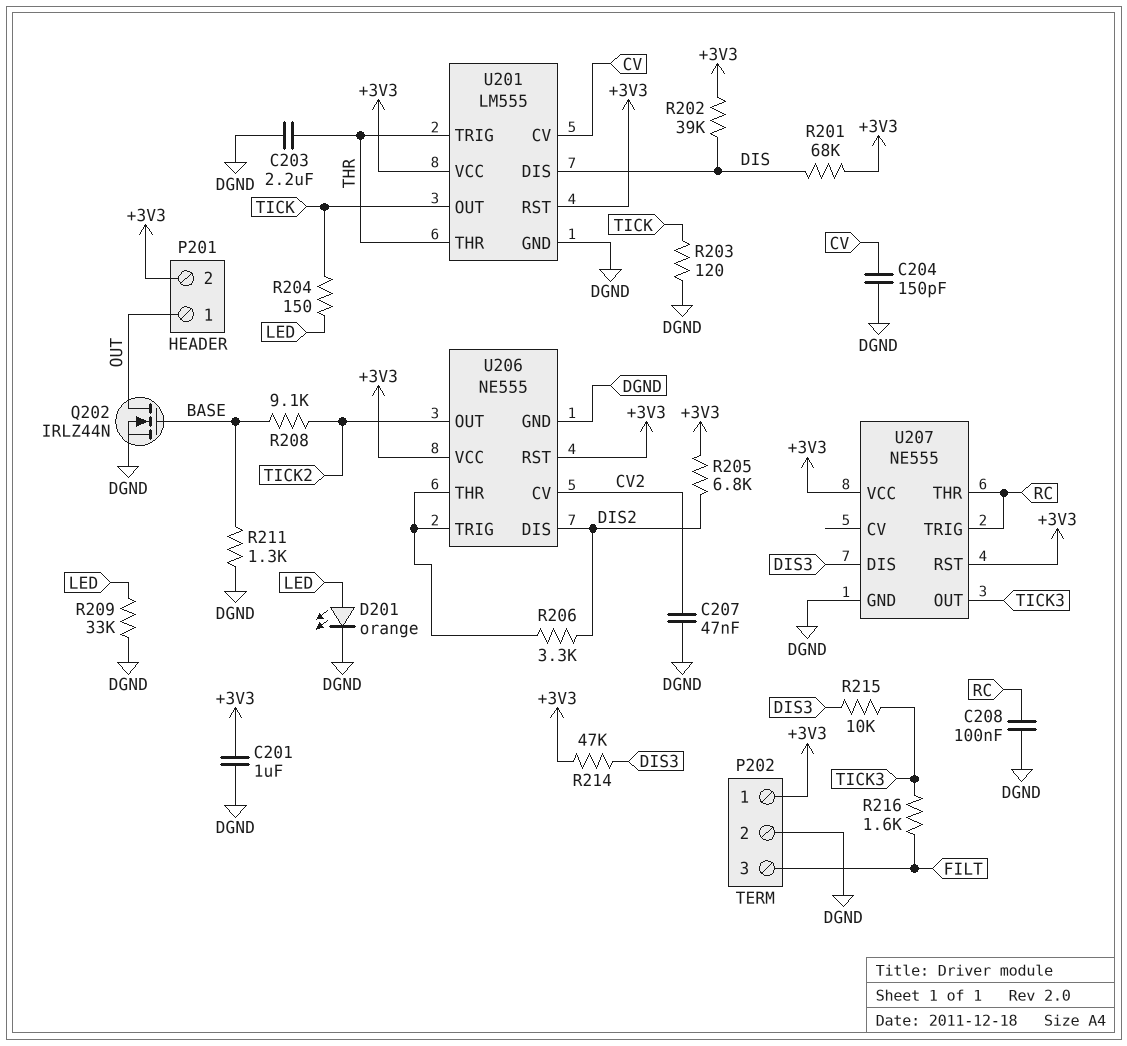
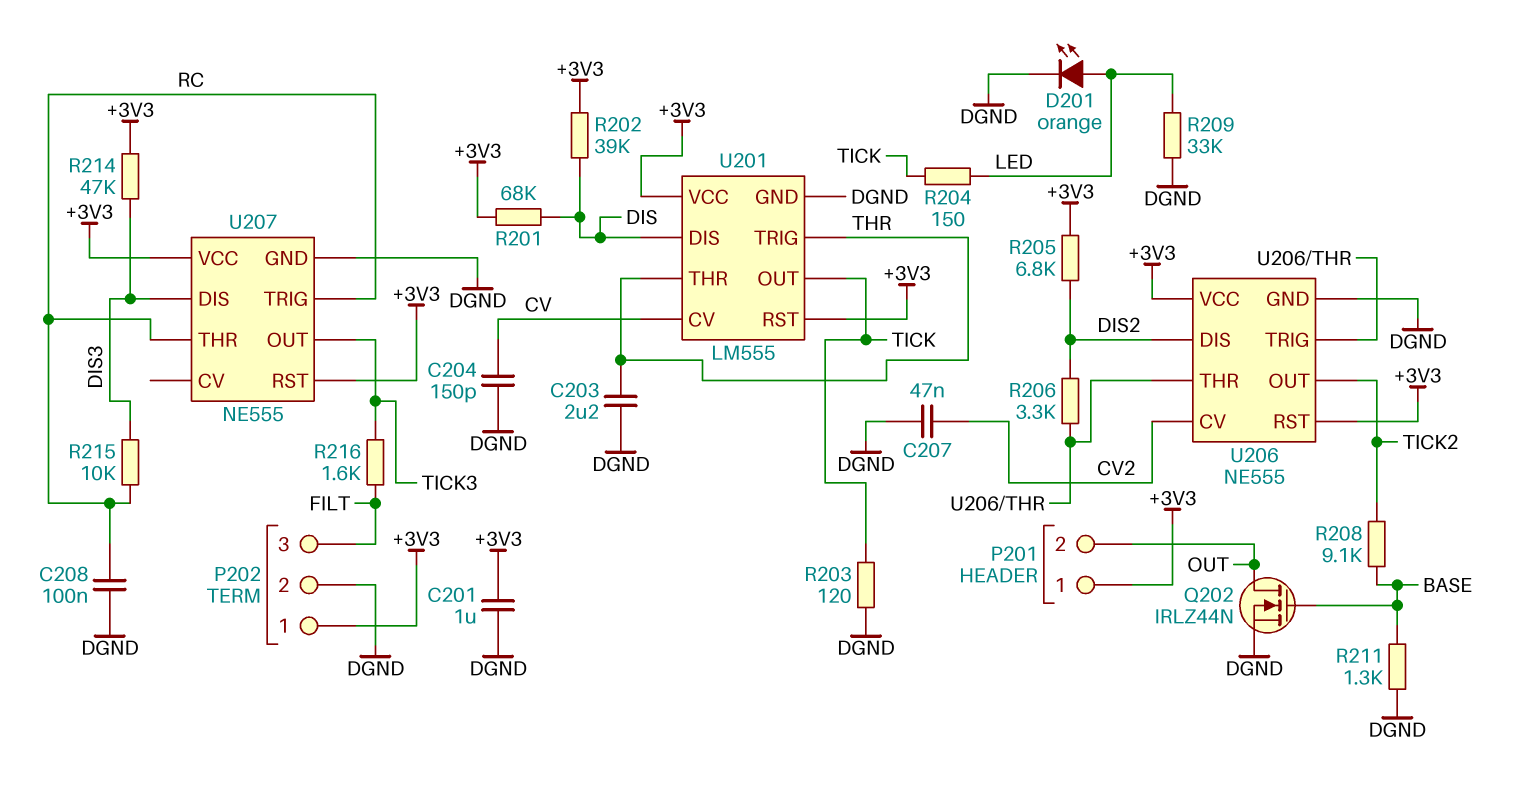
P201 pin 1: OUT -> +3V3
P201 pin 2: +3V3 -> OUT
R215: 10k (DIS3, TICK3) -> 10k (DIS3, RC)

